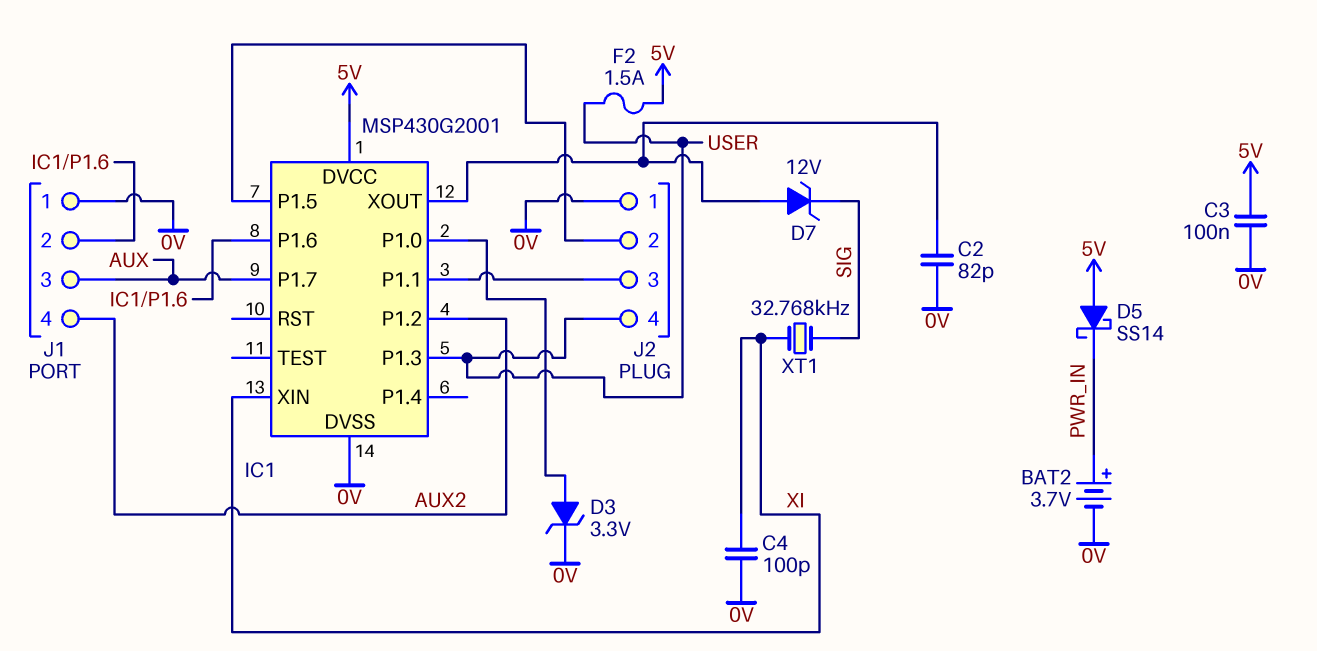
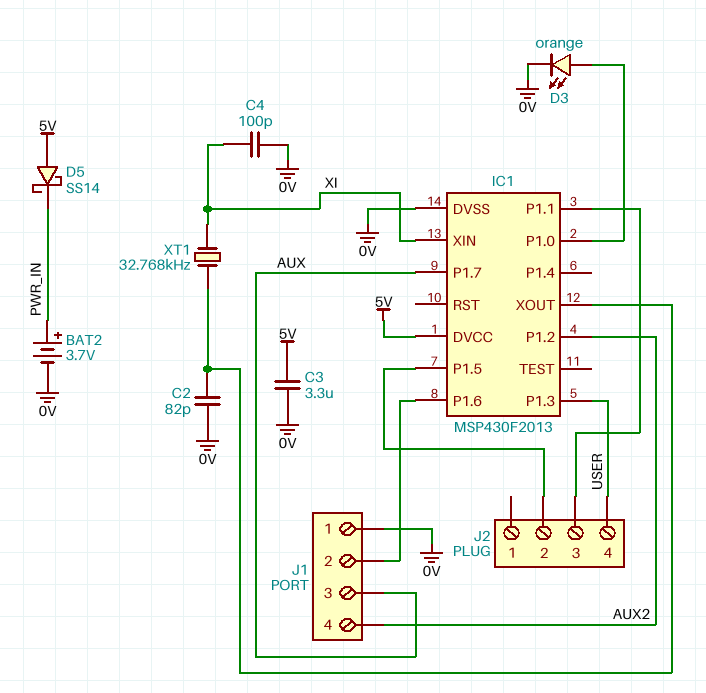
C3: 100nF (0V, 5V) -> 3.3uF (0V, 5V)
D3: zener 3.3V (A IC1/P1.0, K 0V) -> LED orange (A IC1/P1.0, K 0V)
D7: zener 12V (A IC1/XOUT, K SIG) -> none
F2: 1.5A (5V, USER) -> none
IC1: MSP430G2001 -> MSP430F2013
J2 pin 1: 0V -> none
XT1: 32.768kHz (SIG, XI) -> 32.768kHz (IC1/XOUT, XI)

